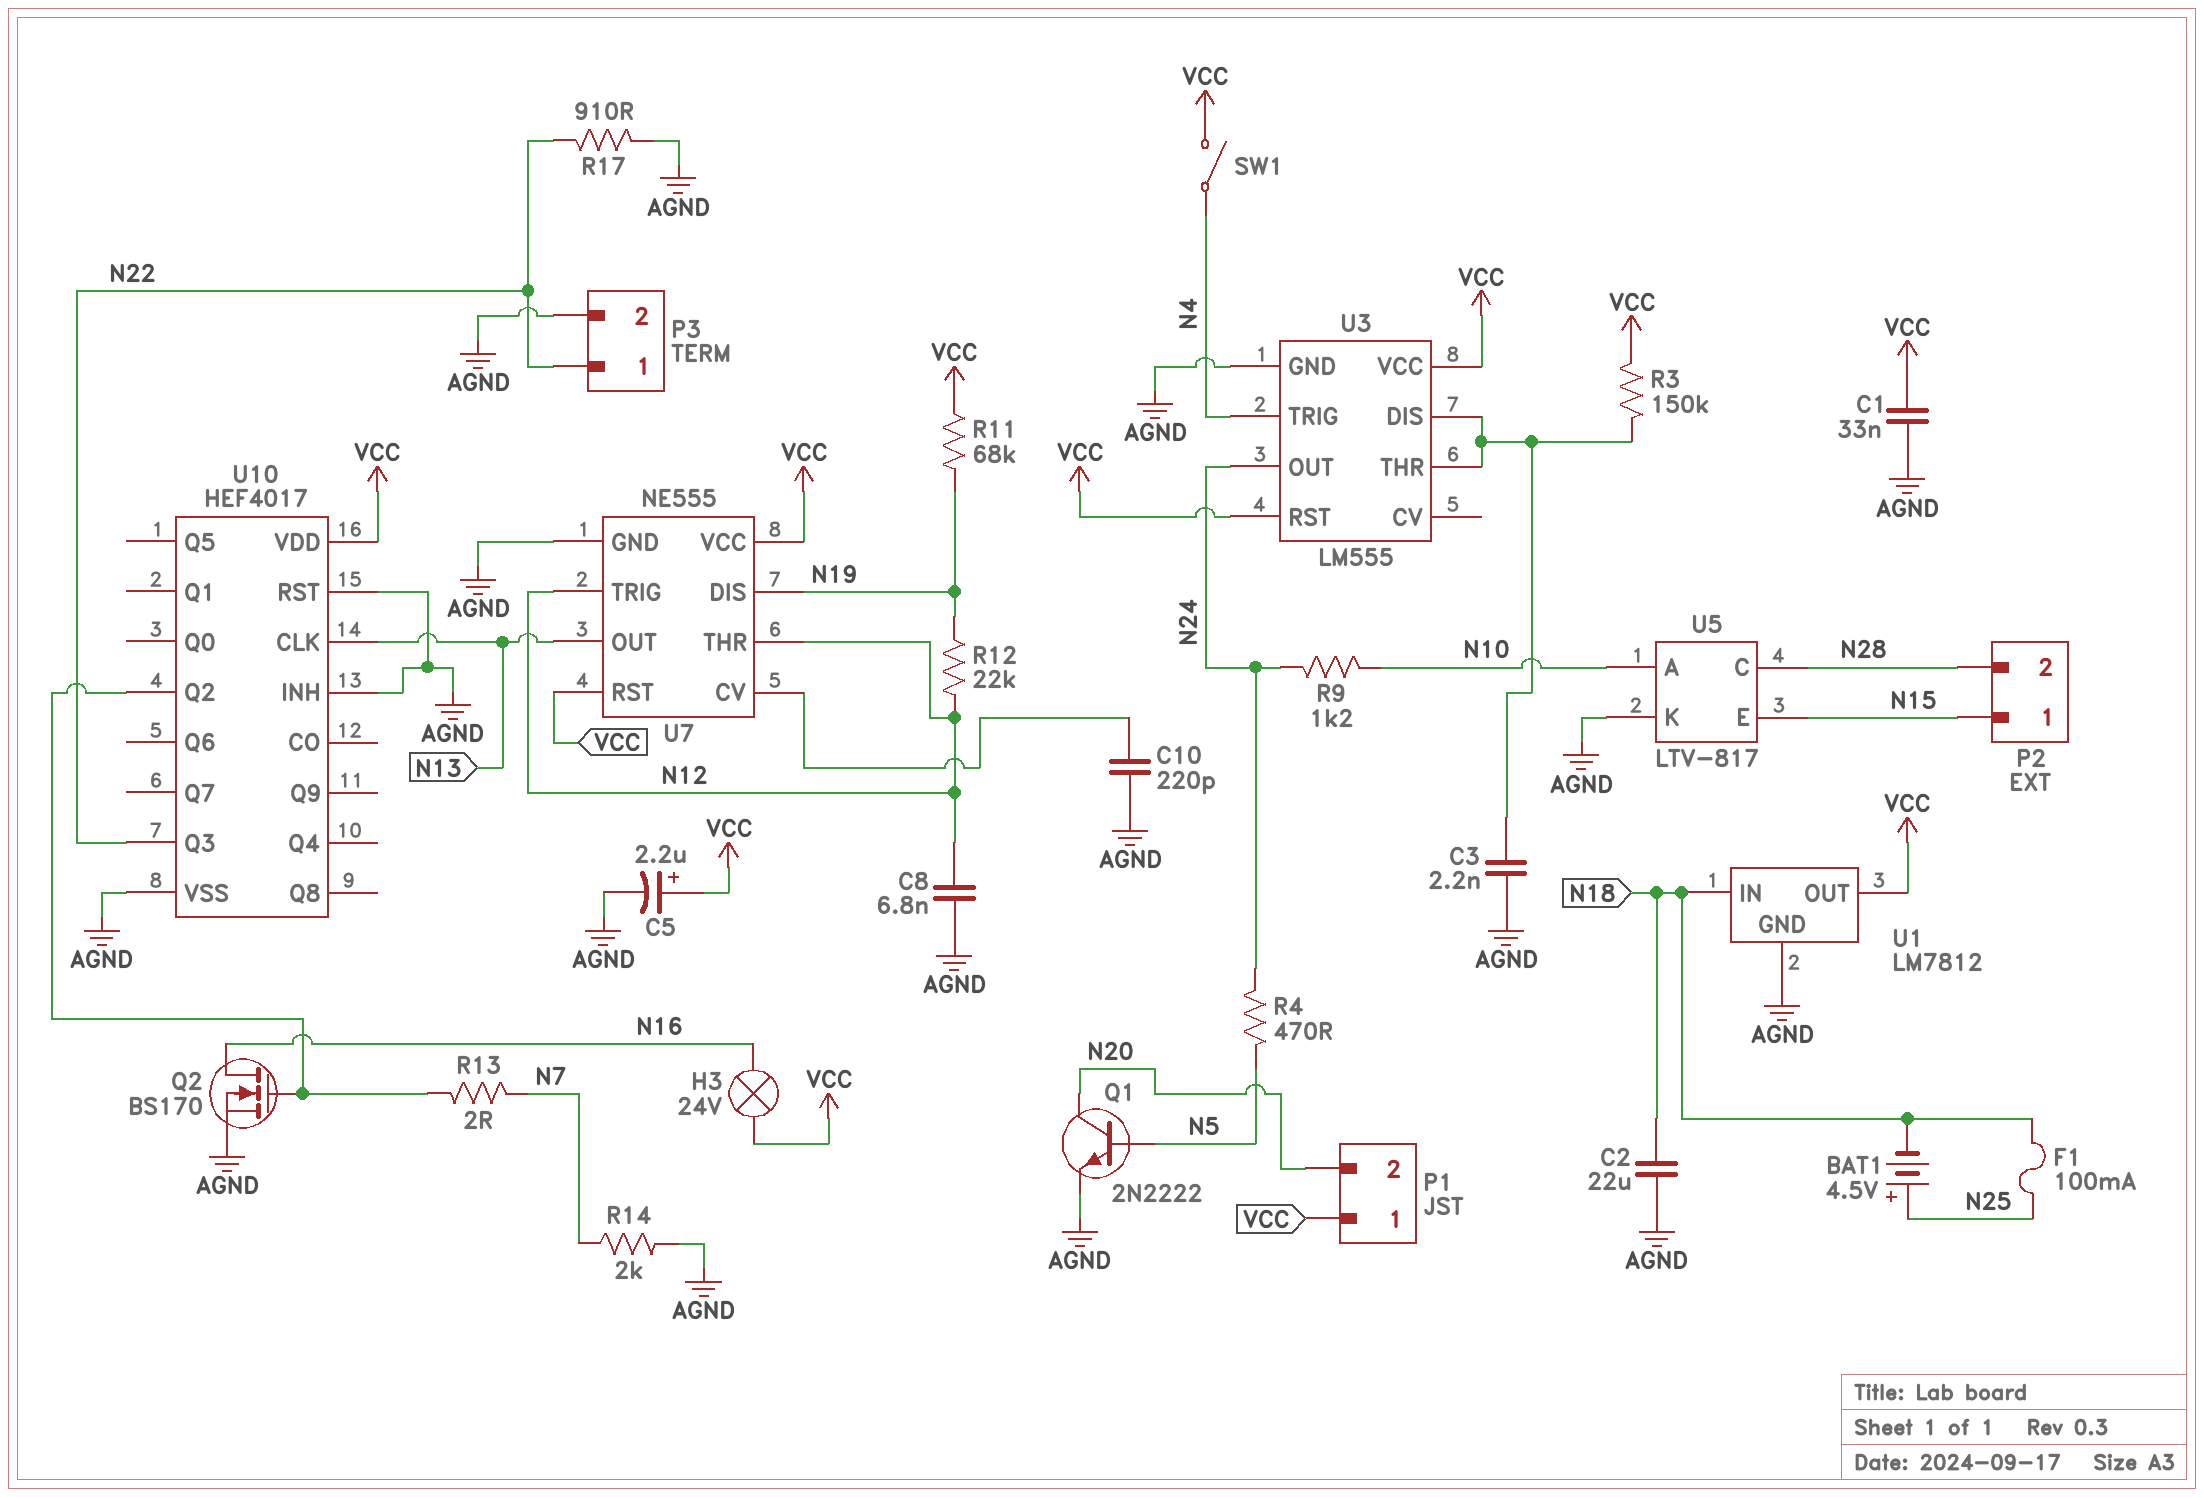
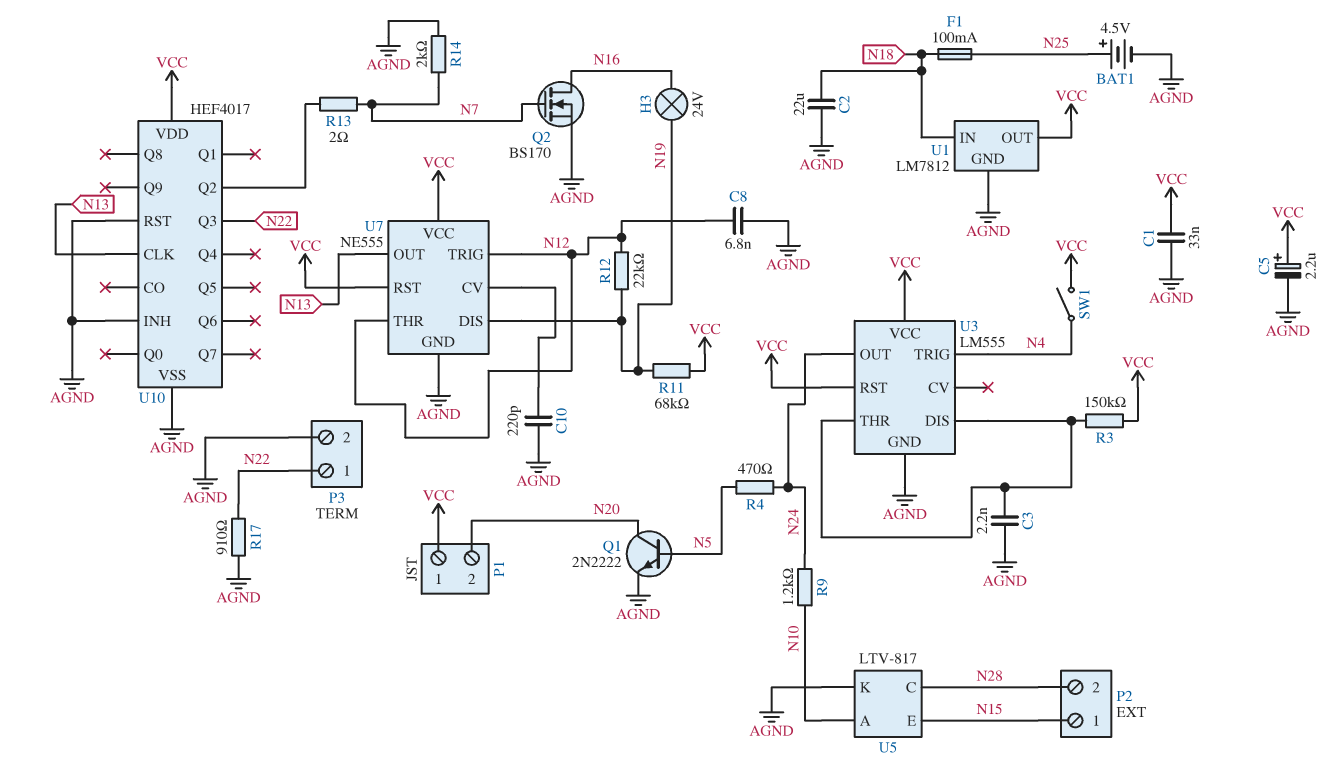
BAT1: 4.5V (plus N25, minus N18) -> 4.5V (plus N25, minus AGND)
H3: lamp 24V (N16, VCC) -> lamp 24V (N16, N19)
Q2: NMOS BS170 (G U10/Q2, D N16, S AGND) -> NMOS BS170 (G N7, D N16, S AGND)

